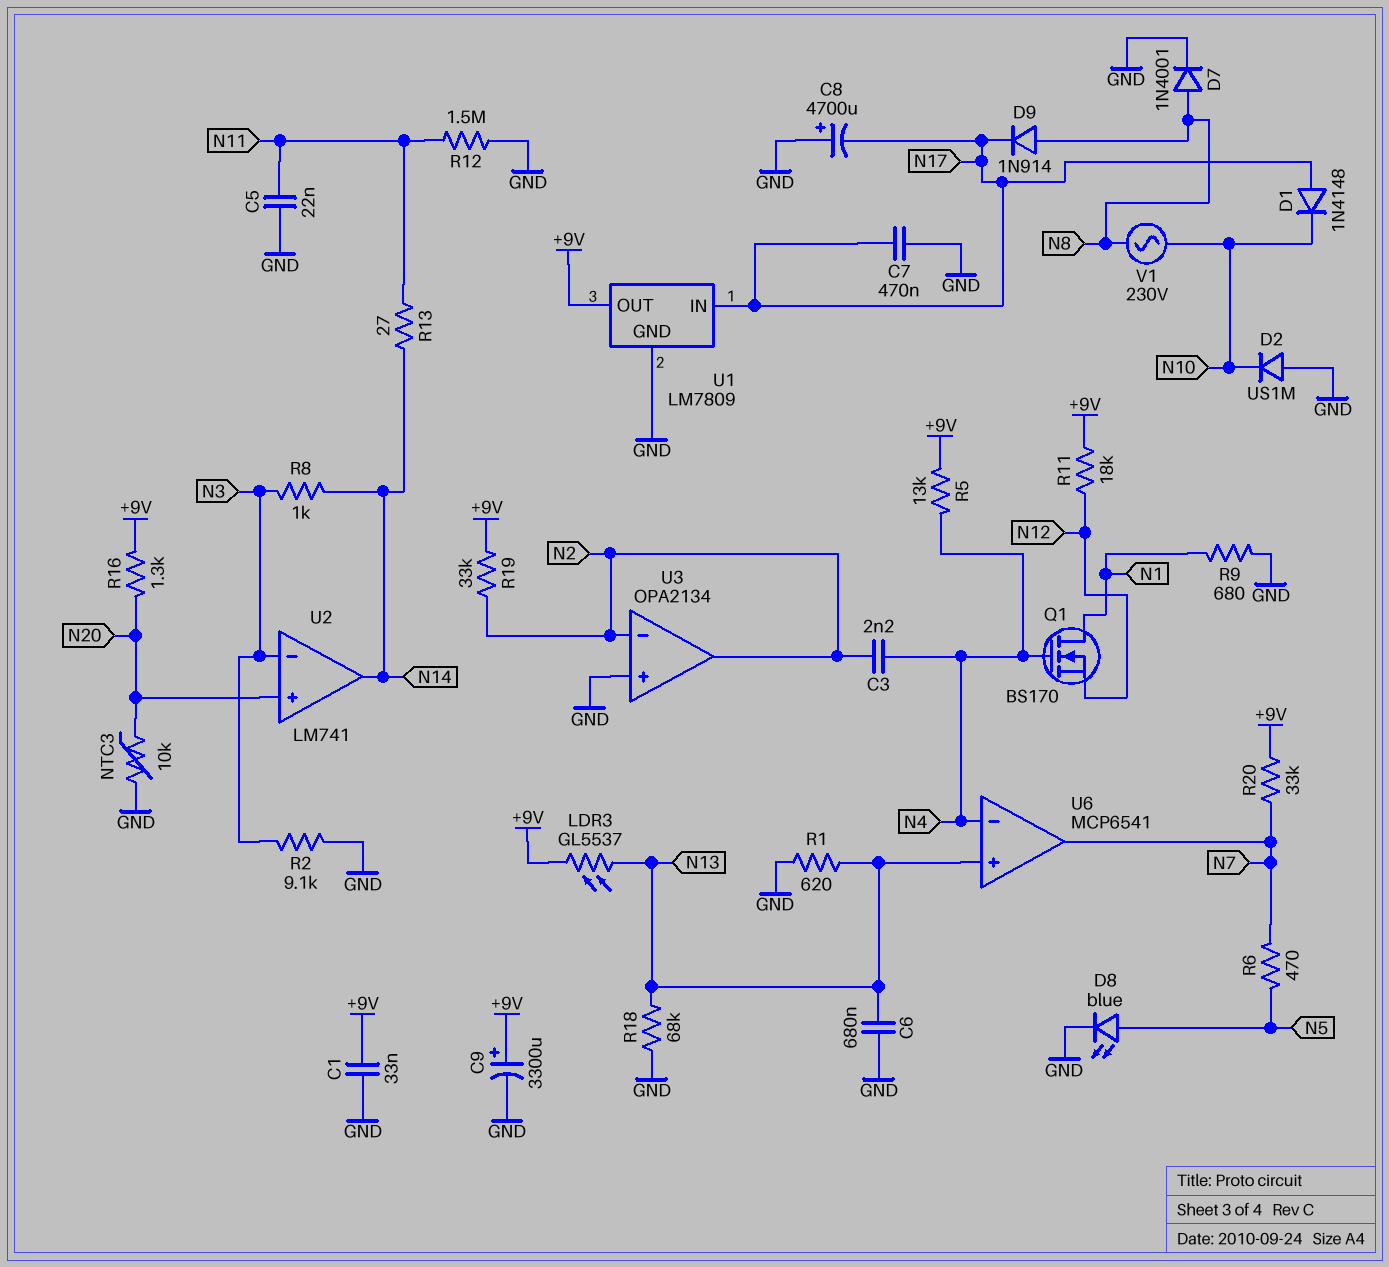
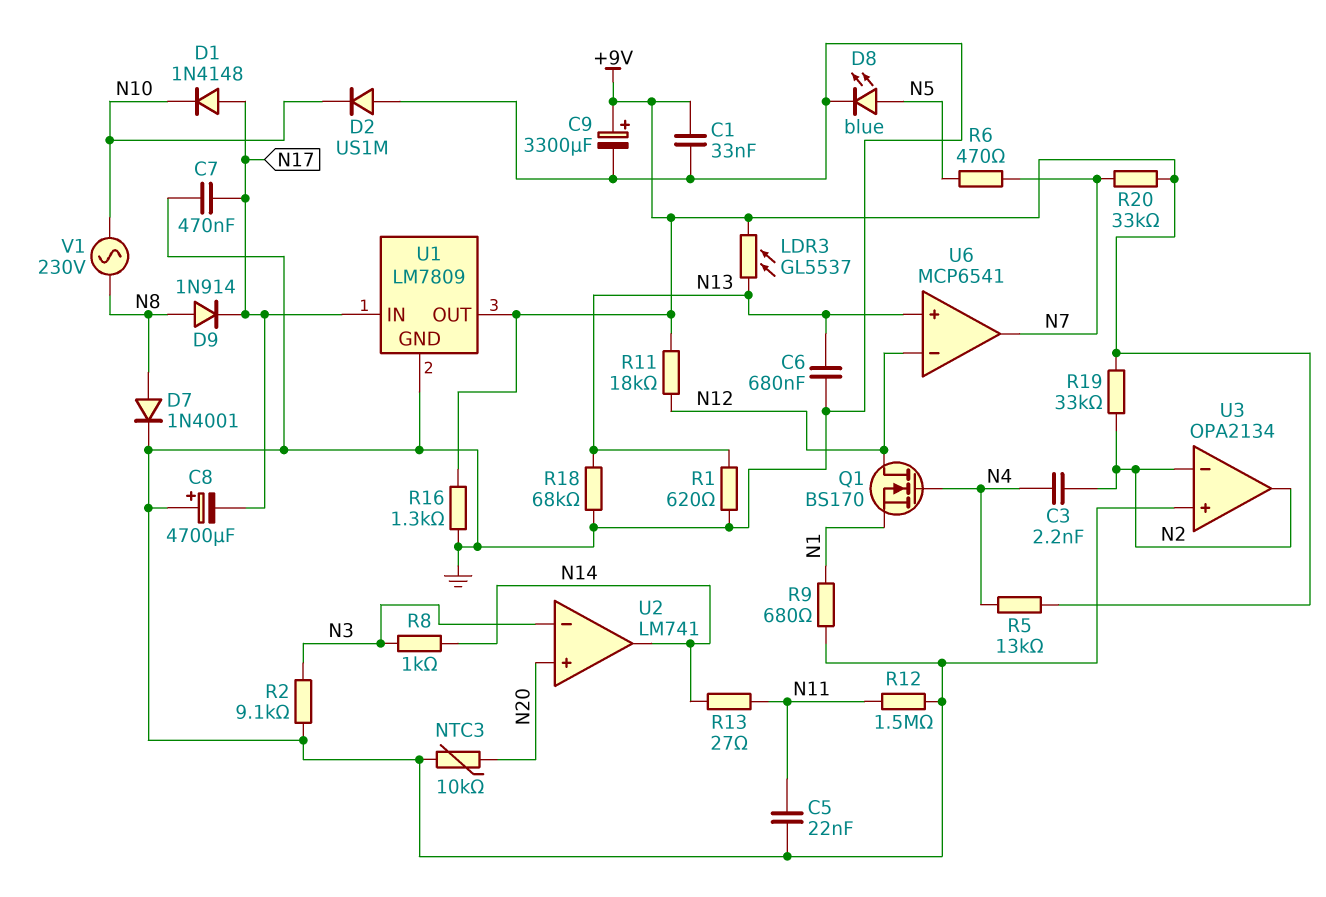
Q1: NMOS BS170 (G N4, D N1, S N12) -> NMOS BS170 (G N4, D N12, S N1)
R16: 1.3k (+9V, N20) -> 1.3k (+9V, GND)
U6 pin in-: N4 -> N12

